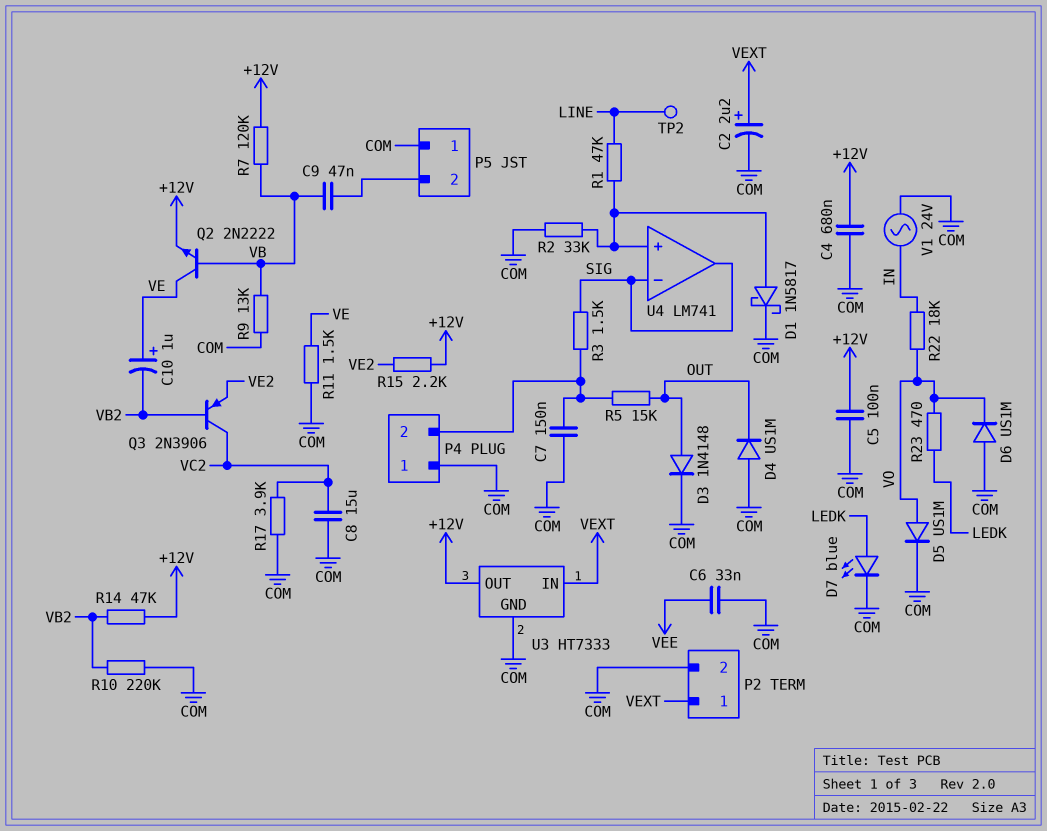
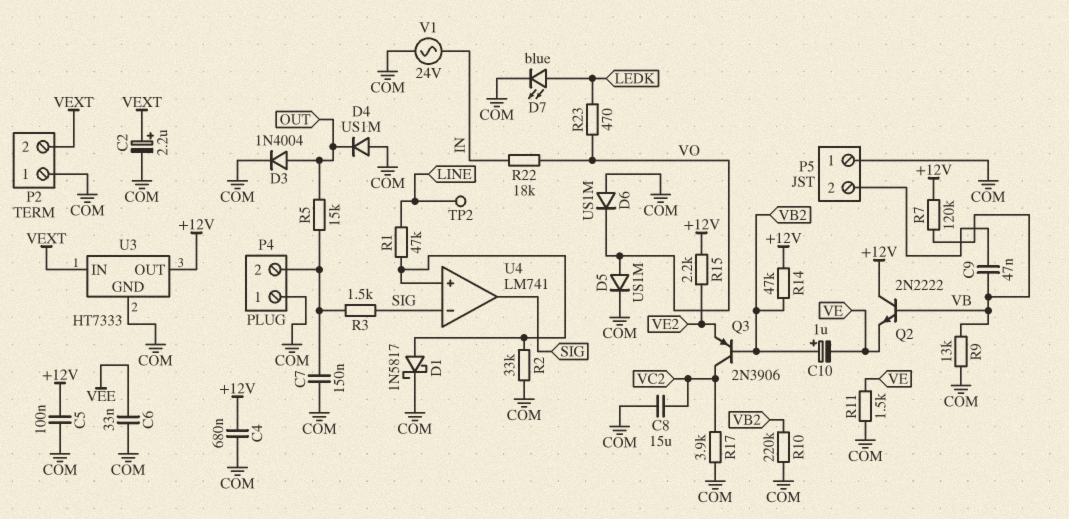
C10: 1uF (plus VE, minus VB2) -> 1uF (plus VB2, minus VE)
D3: diode 1N4148 (A OUT, K COM) -> diode 1N4004 (A OUT, K COM)
P2 pin 1: VEXT -> COM
P2 pin 2: COM -> VEXT
Q2: NPN 2N2222 (B VB, C VE, E +12V) -> NPN 2N2222 (B VB, C +12V, E VE)

